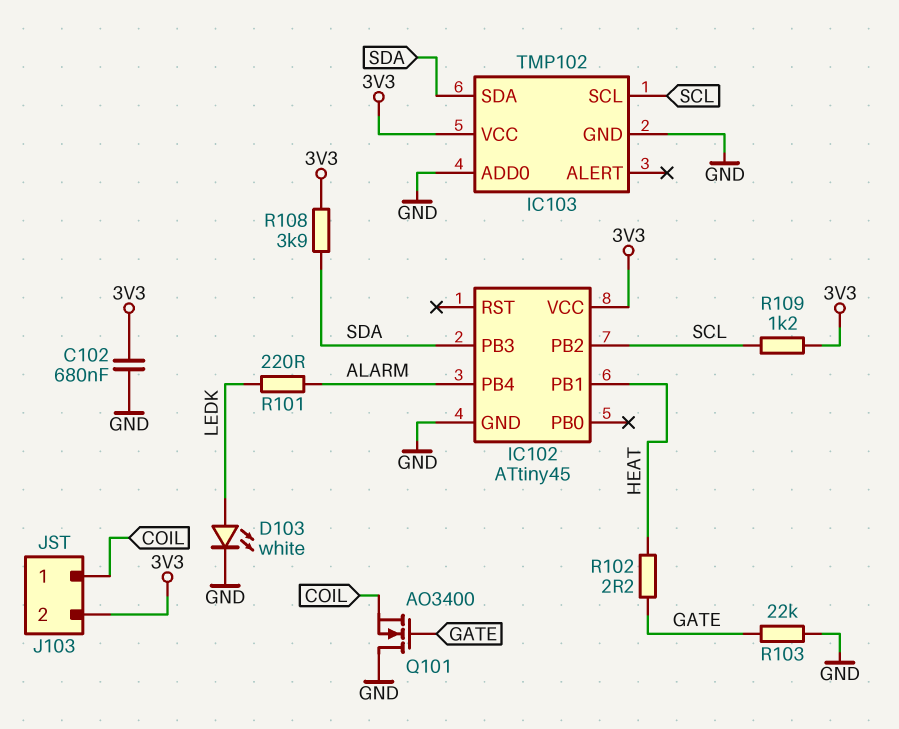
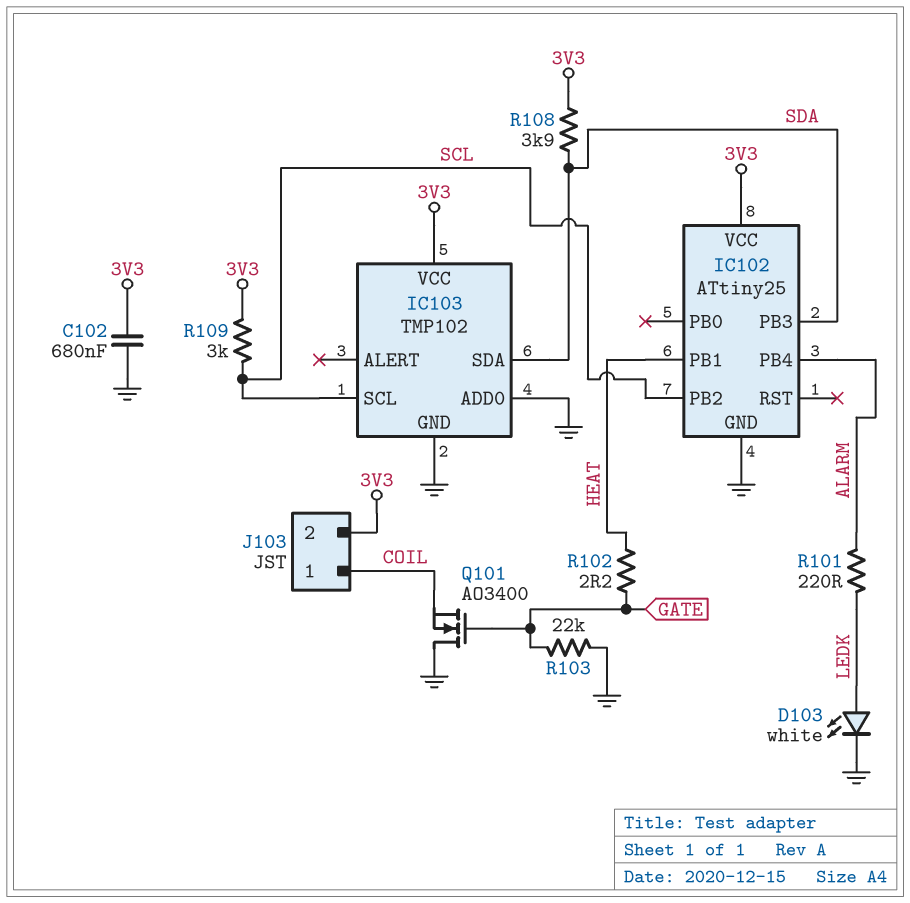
IC102: ATtiny45 -> ATtiny25
R109: 1.2k (3V3, SCL) -> 3k (3V3, SCL)

